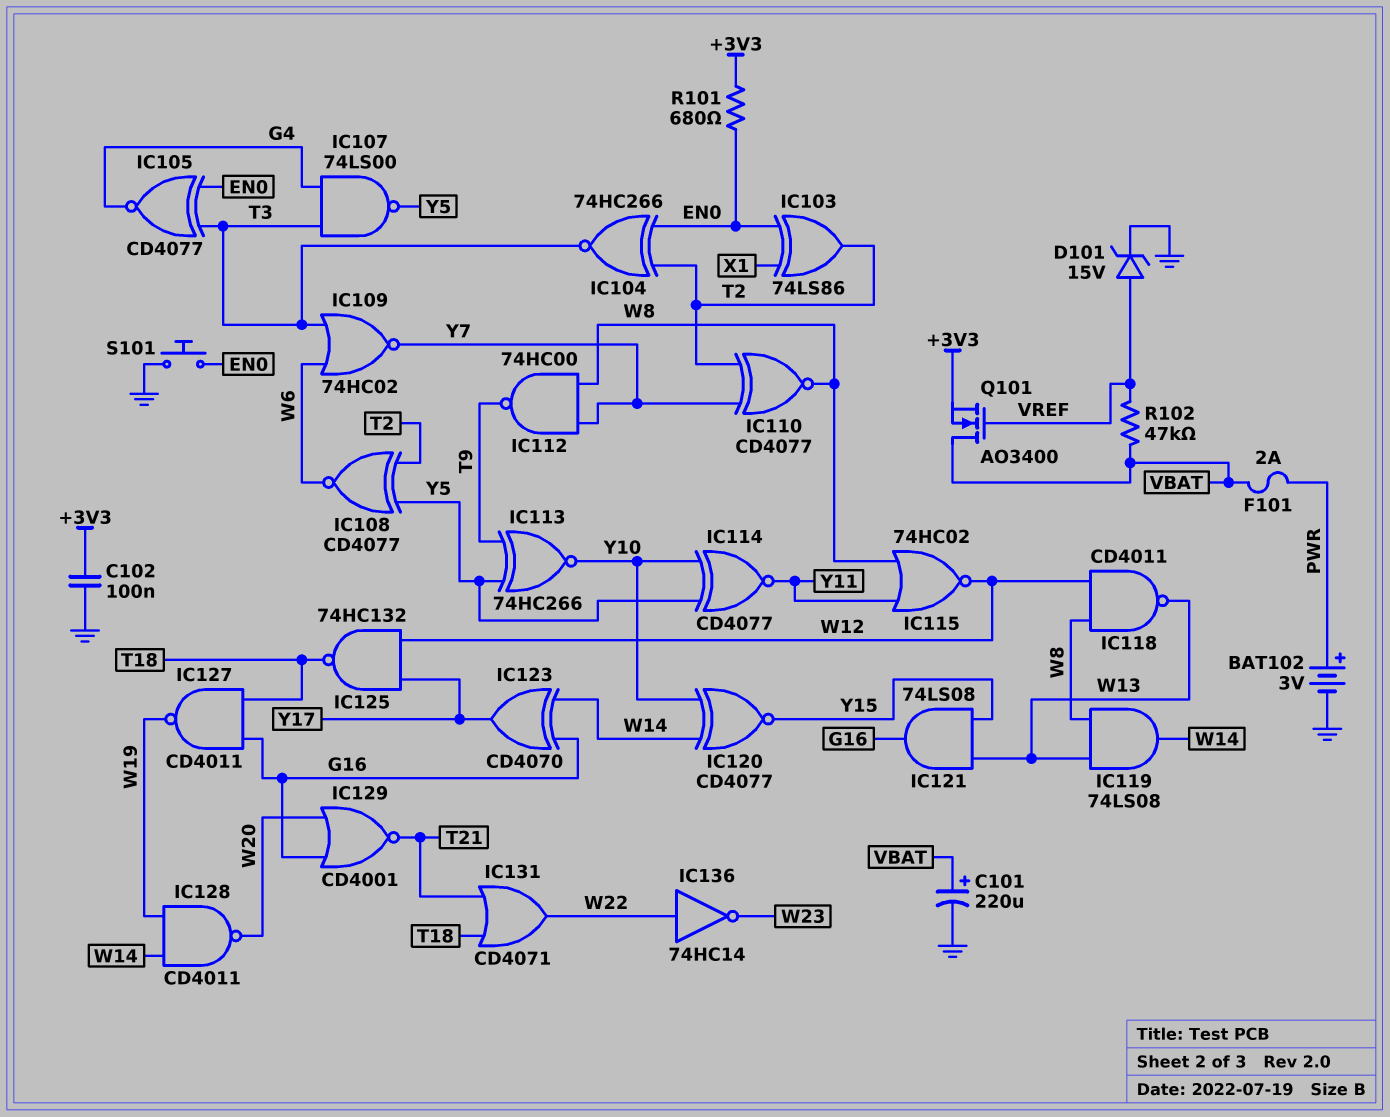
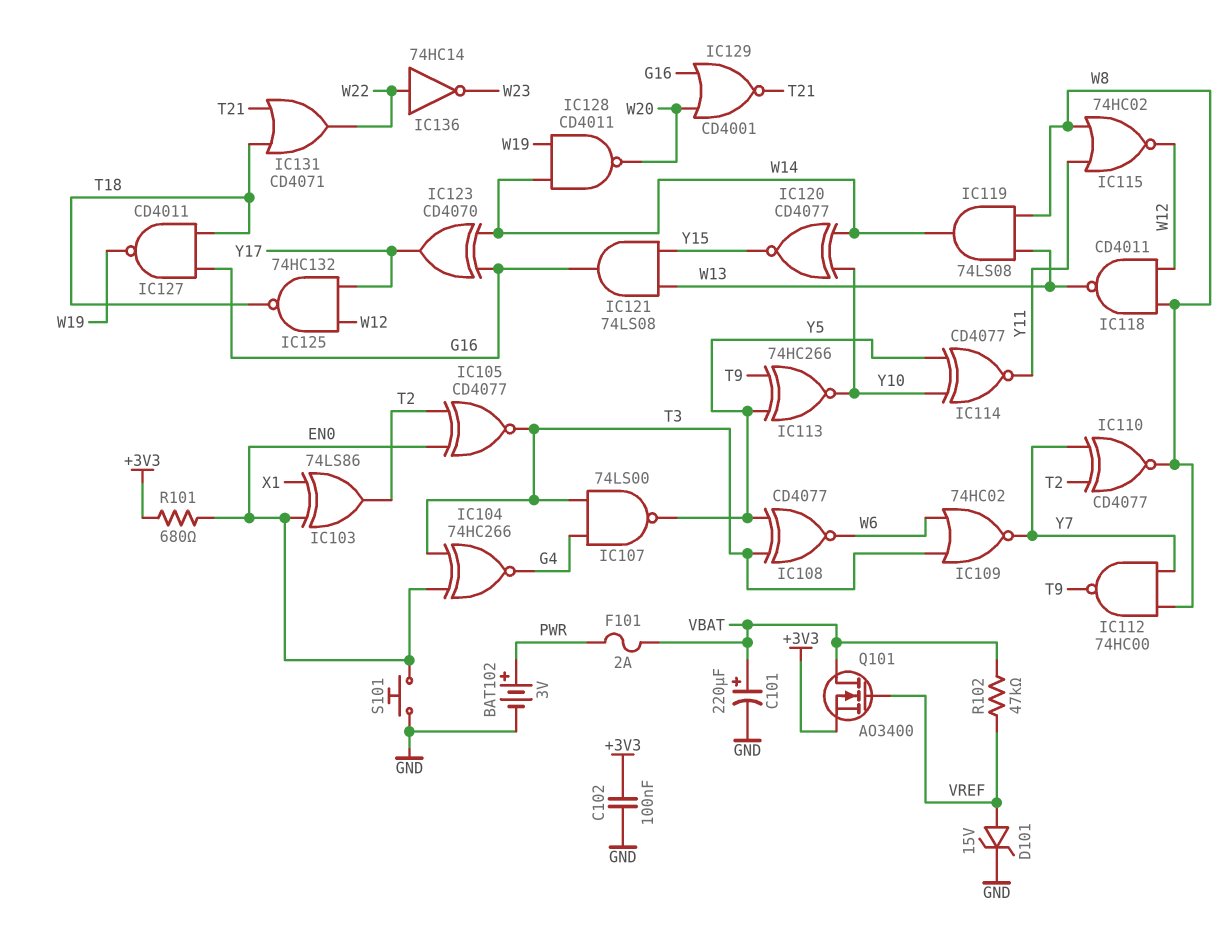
IC104: XNOR 74HC266 (in EN0, in T2, out T3) -> XNOR 74HC266 (in EN0, in T3, out G4)
IC105: XNOR CD4077 (in EN0, in T3, out G4) -> XNOR CD4077 (in EN0, in T2, out T3)
IC108: XNOR CD4077 (in T2, in Y5, out W6) -> XNOR CD4077 (in T3, in Y5, out W6)

